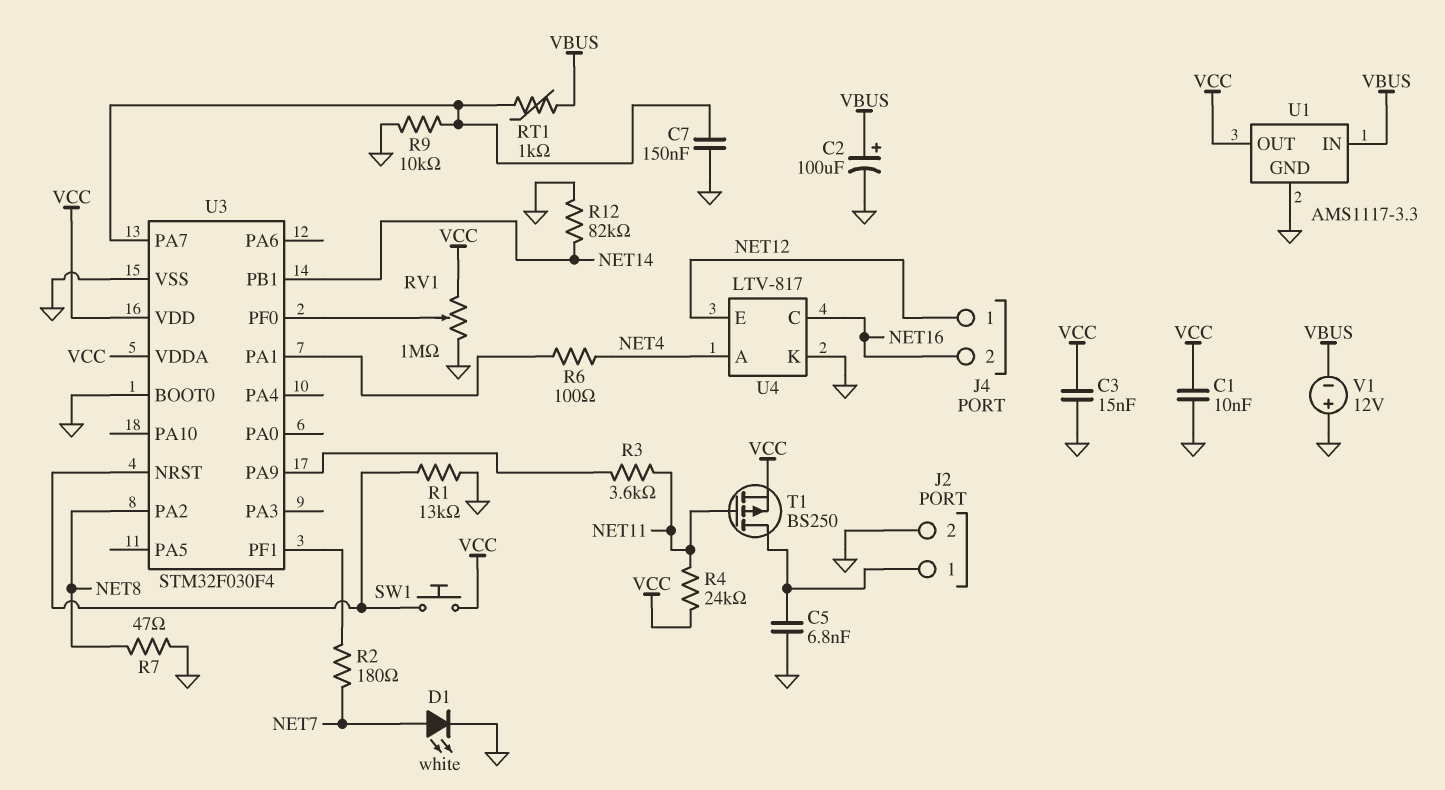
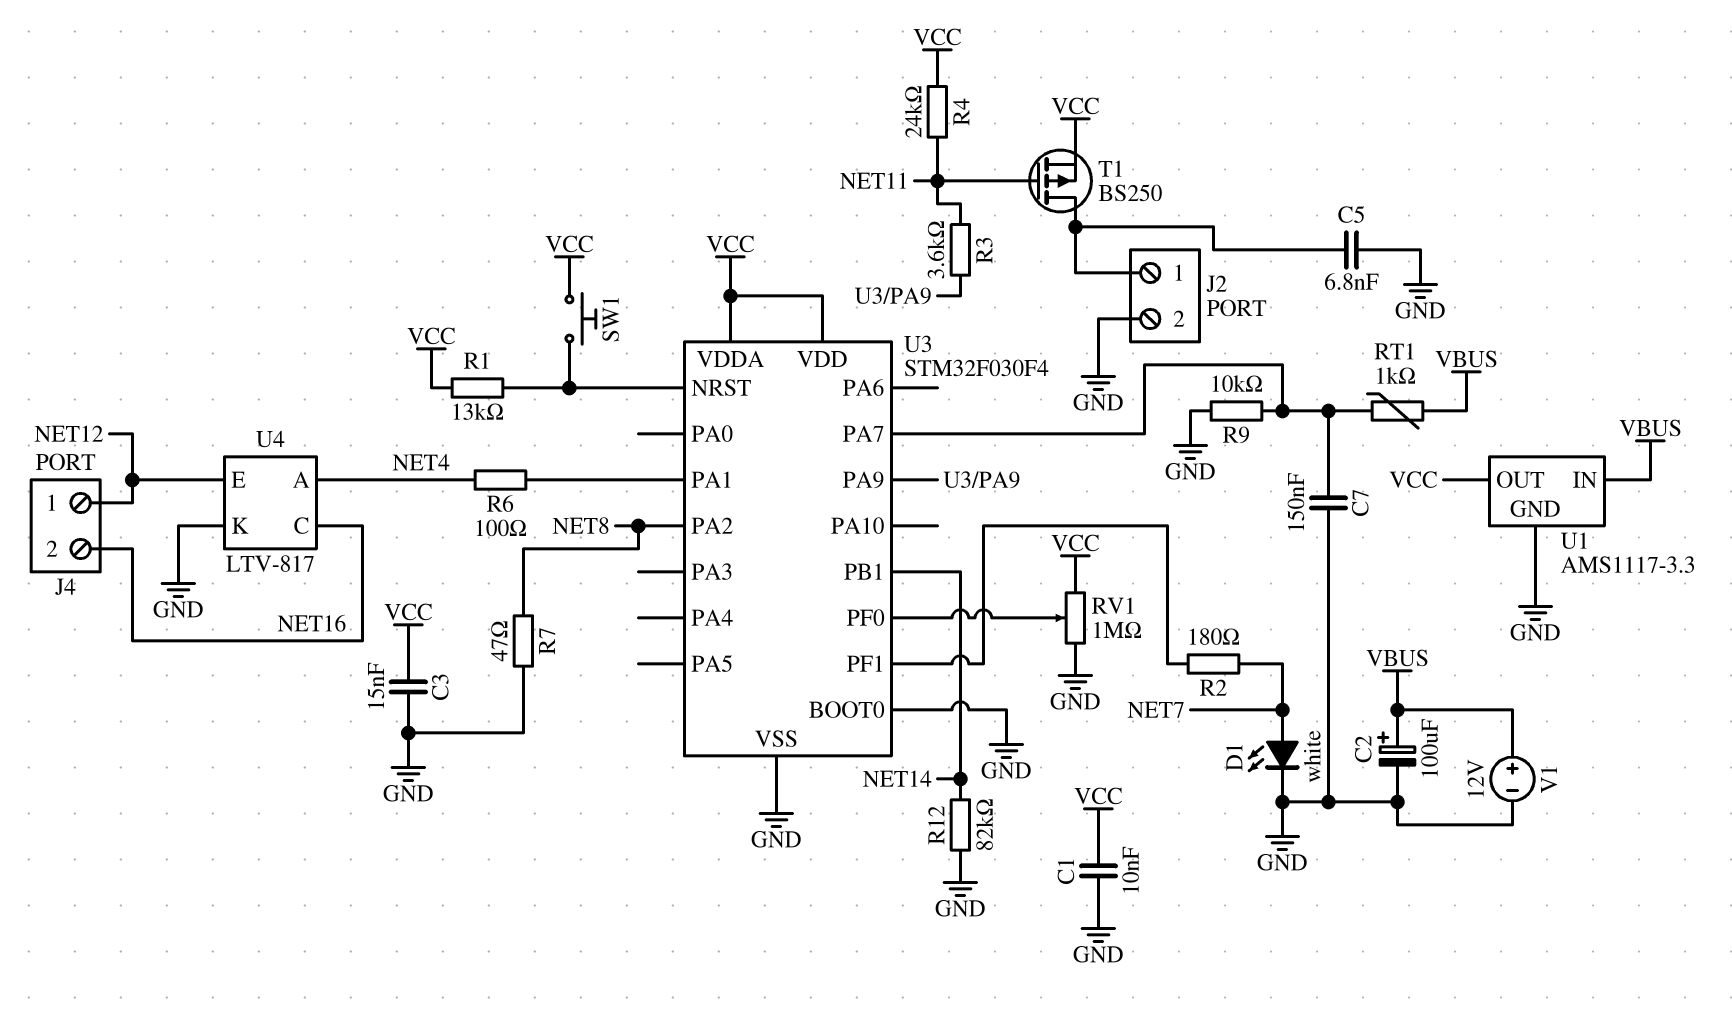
R1: 13k (GND, U3/NRST) -> 13k (U3/NRST, VCC)
V1: 12V (plus GND, minus VBUS) -> 12V (plus VBUS, minus GND)

